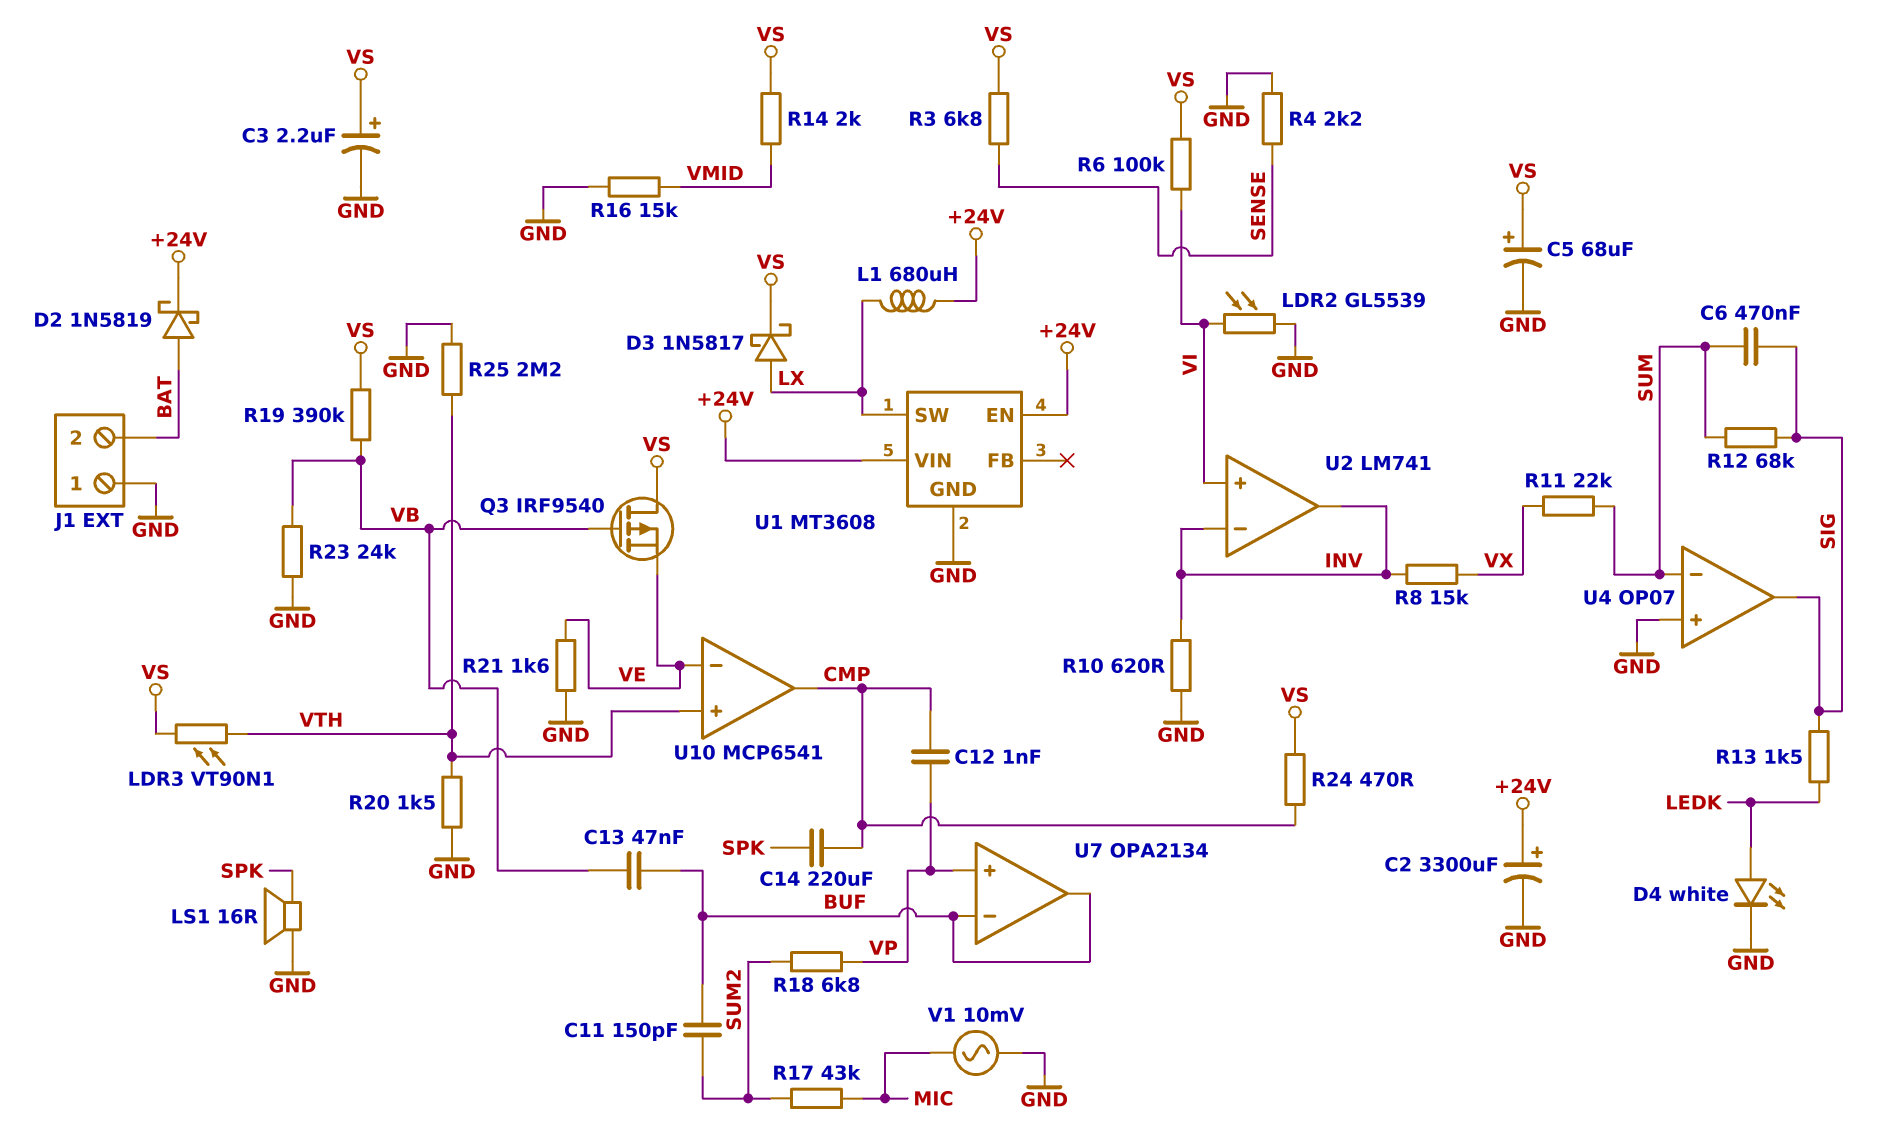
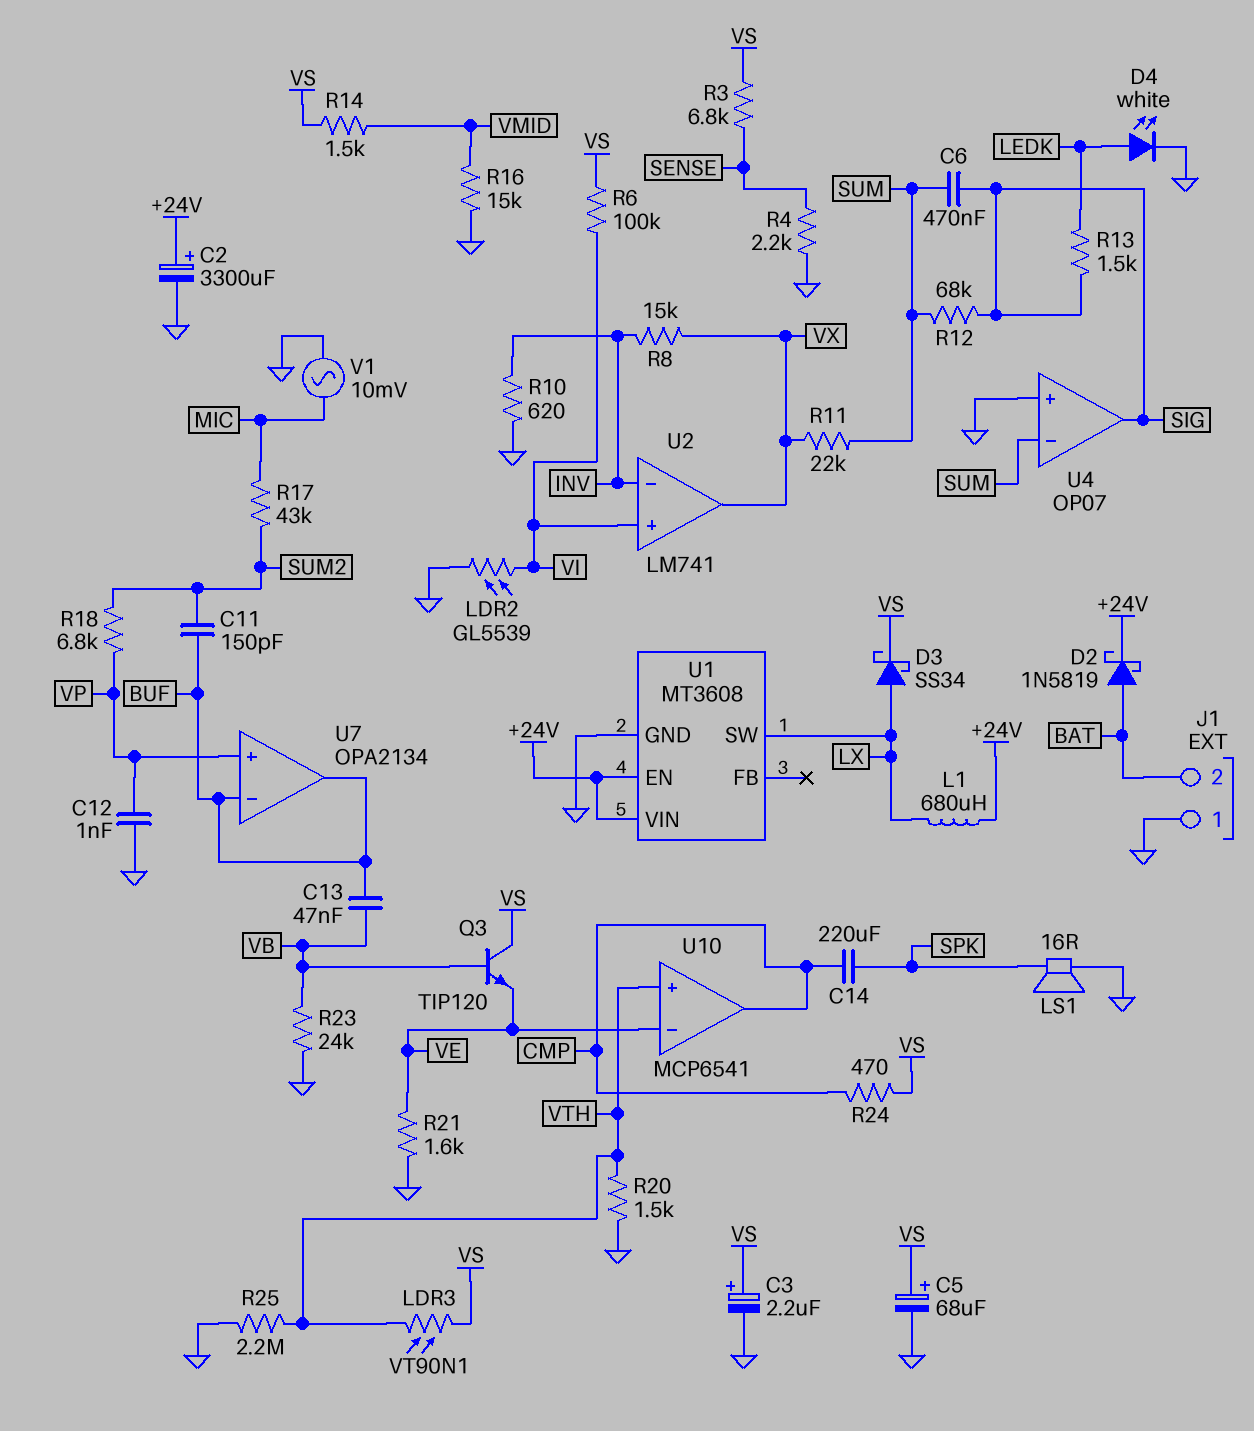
C12: 1nF (CMP, VP) -> 1nF (GND, VP)
D3: schottky 1N5817 (A LX, K VS) -> schottky SS34 (A LX, K VS)
Q3: PMOS IRF9540 (G VB, D VS, S VE) -> NPN TIP120 (B VB, C VS, E VE)
R14: 2k (VMID, VS) -> 1.5k (VMID, VS)
R19: 390k (VB, VS) -> none
U2 pin out: INV -> VX

